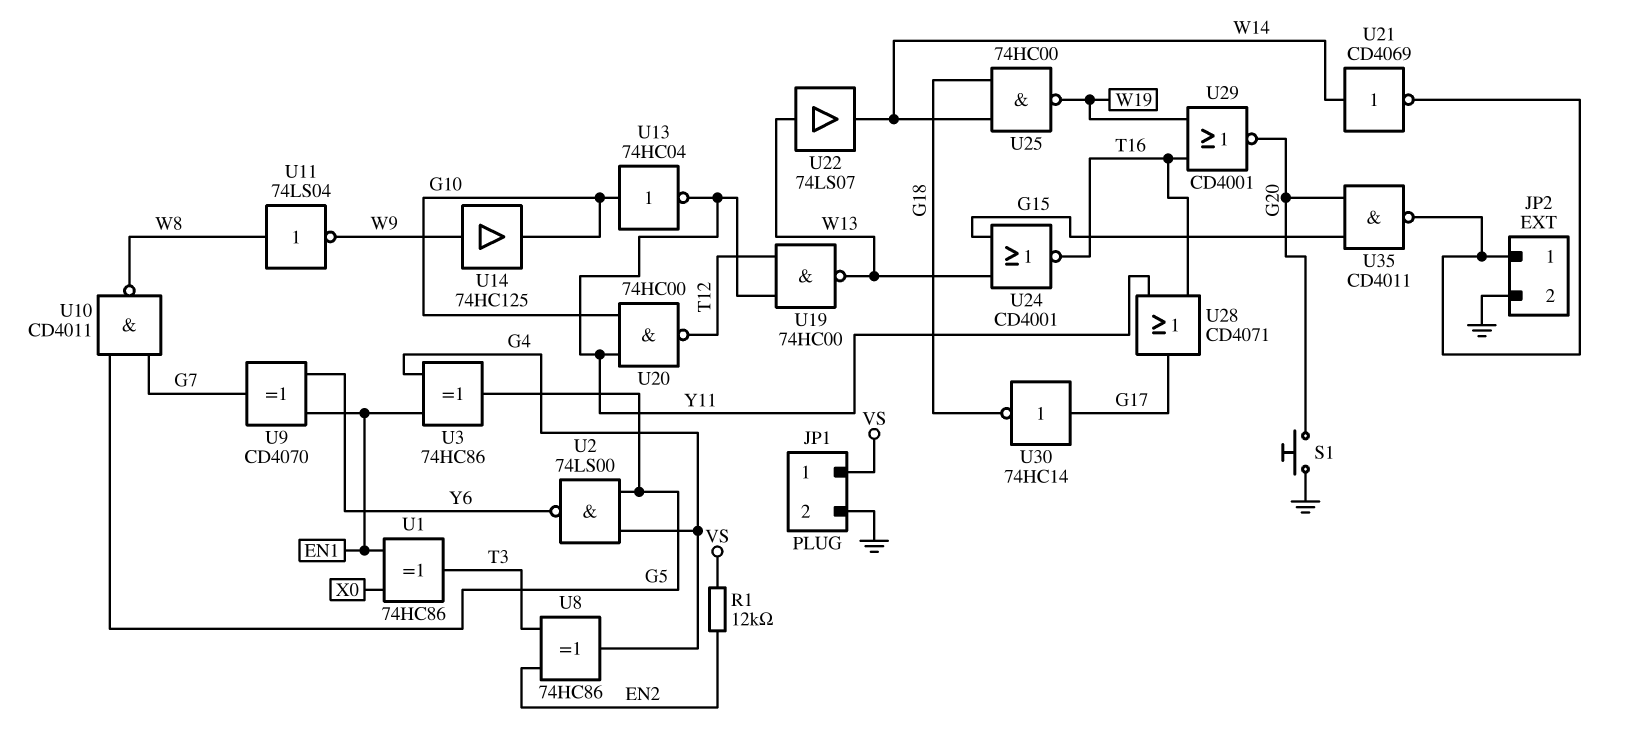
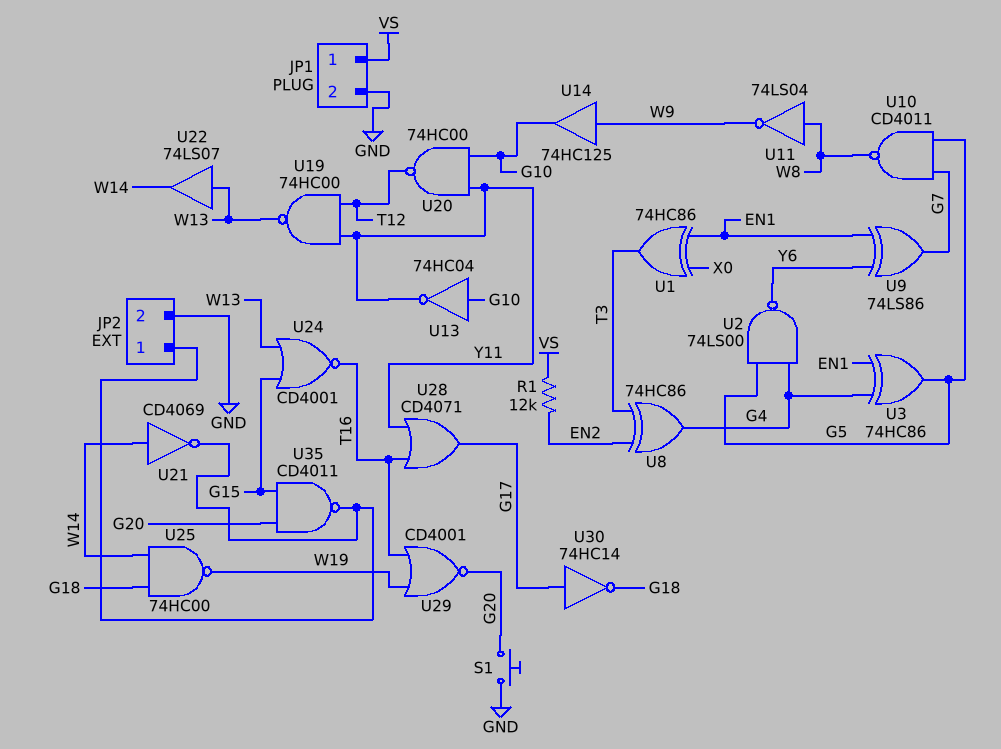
U9: XOR CD4070 (in EN1, in Y6, out G7) -> XOR 74LS86 (in EN1, in Y6, out G7)

